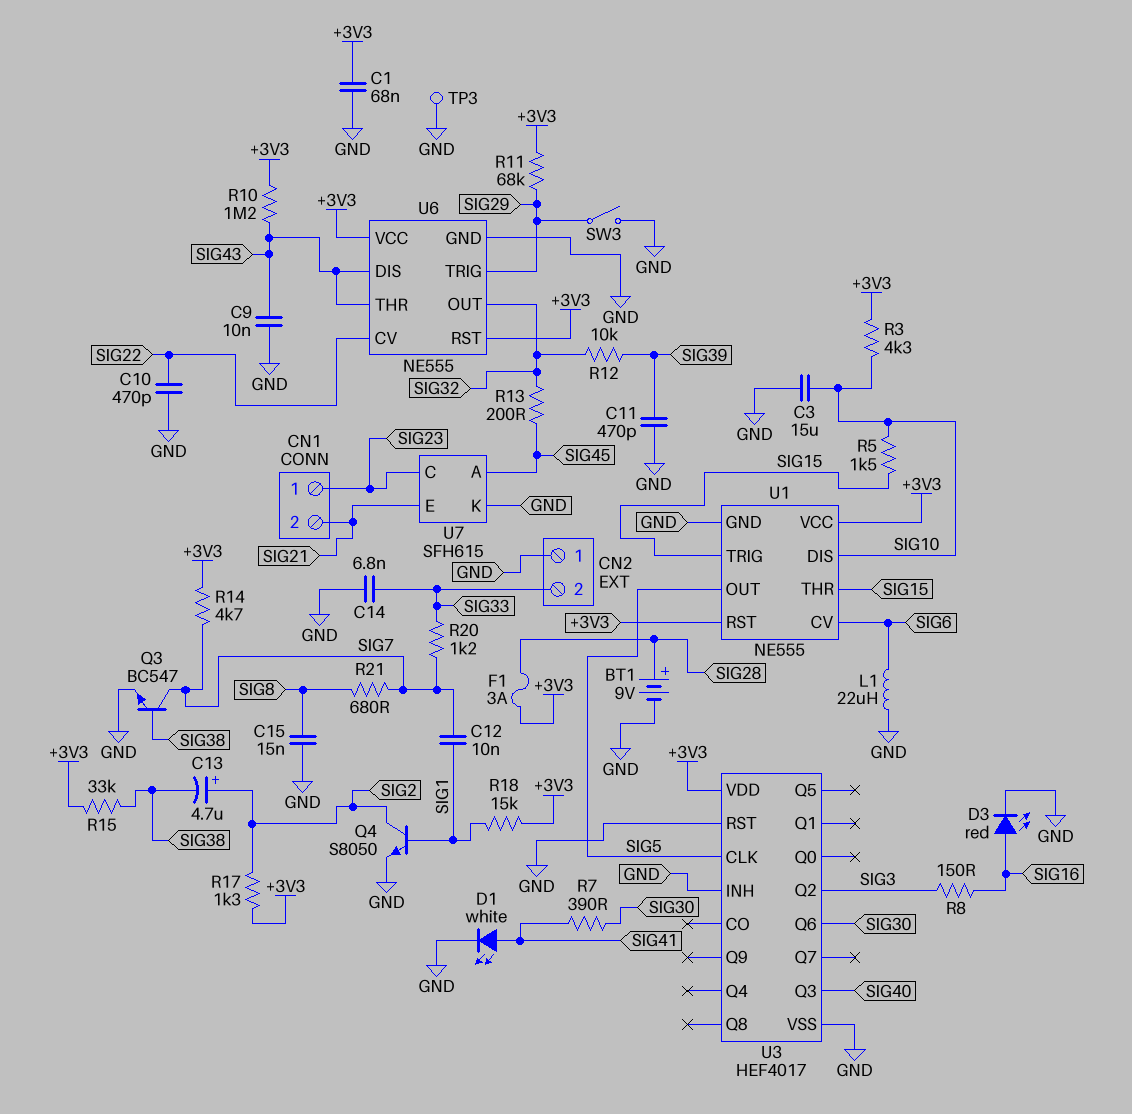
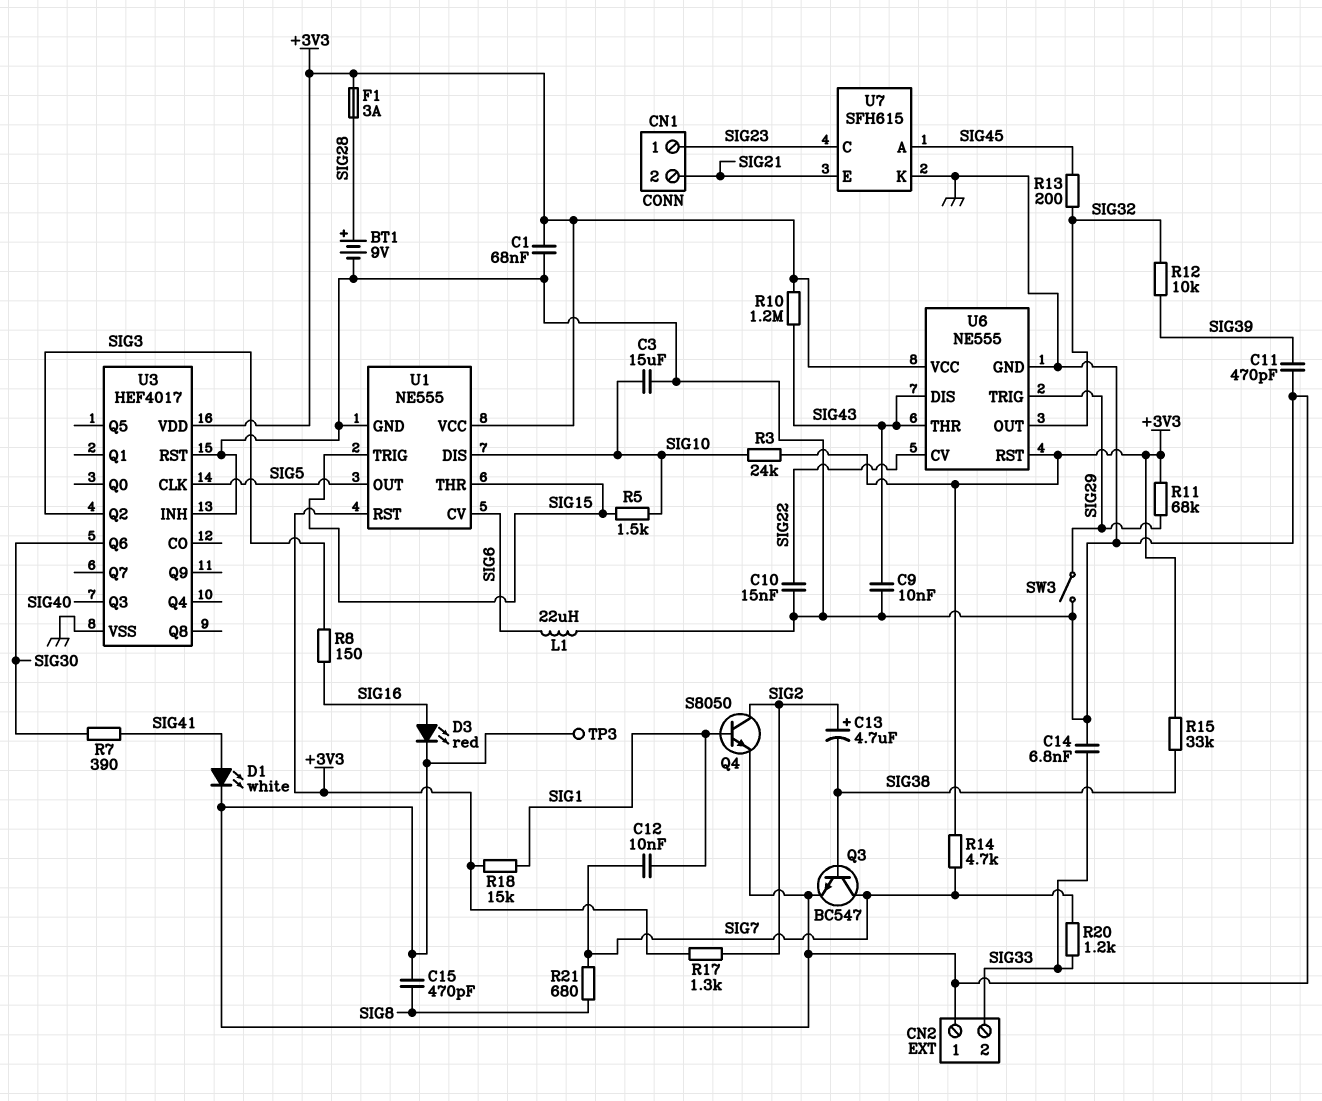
C10: 470pF (GND, SIG22) -> 15nF (GND, SIG22)
C15: 15nF (GND, SIG8) -> 470pF (GND, SIG8)
R3: 4.3k (+3V3, SIG10) -> 24k (+3V3, SIG10)

